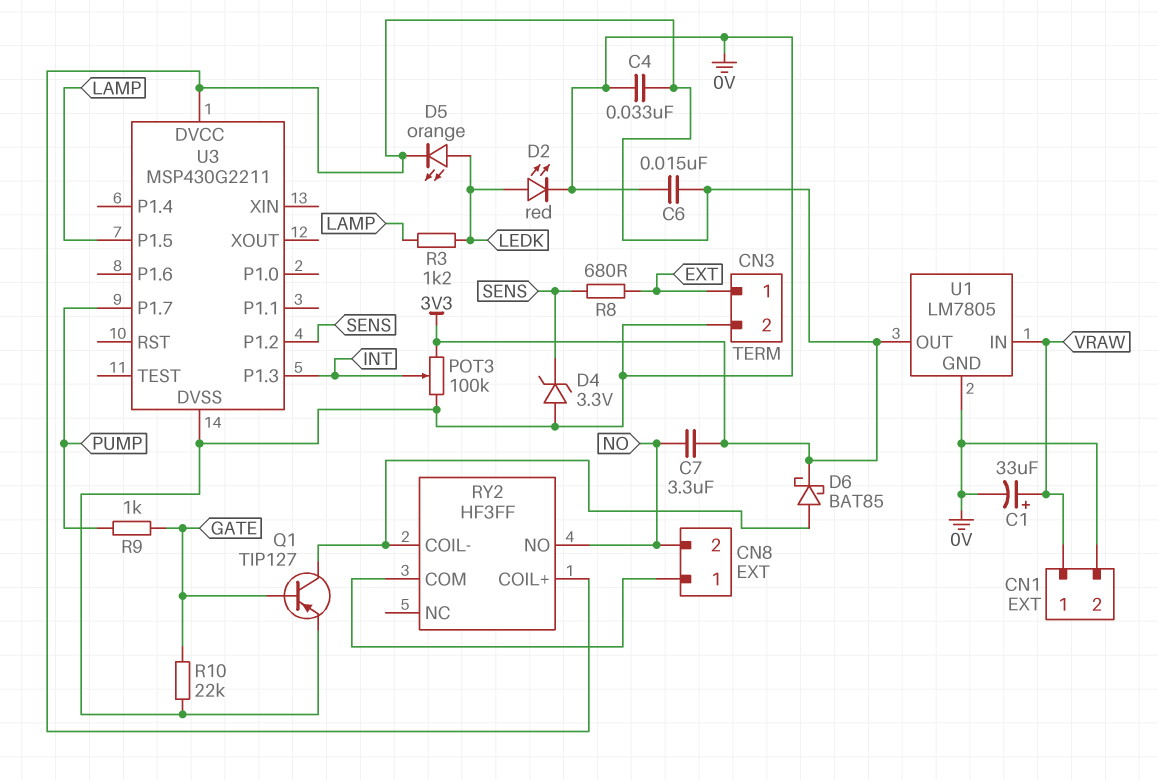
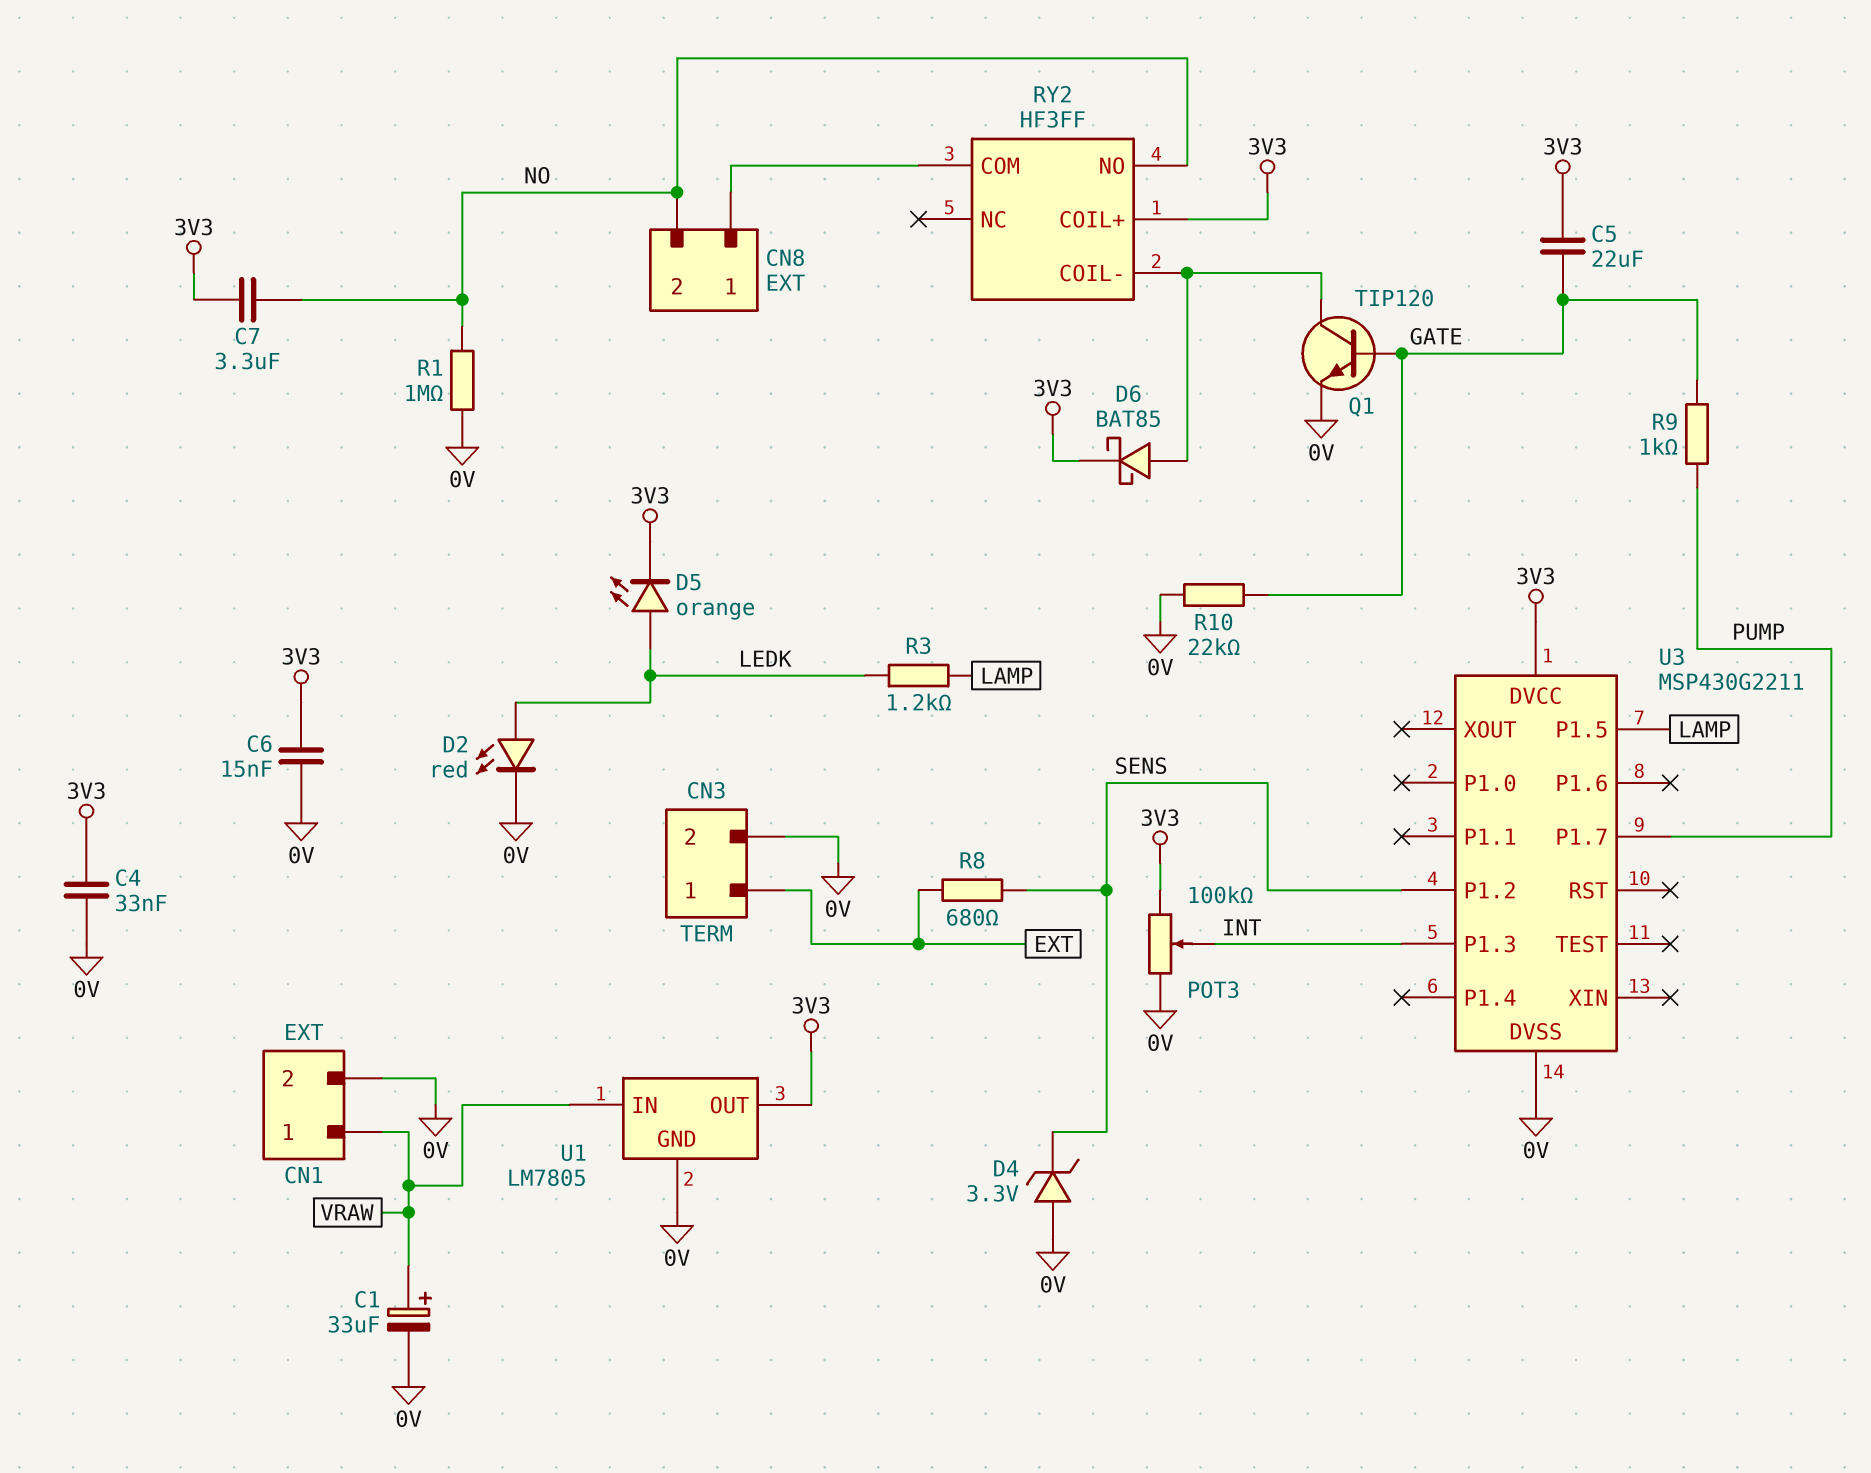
C5: none -> 22uF (3V3, GATE)
Q1: PNP TIP127 (B GATE, C RY2/COIL-, E 0V) -> NPN TIP120 (B GATE, C RY2/COIL-, E 0V)
R1: none -> 1M (0V, NO)

